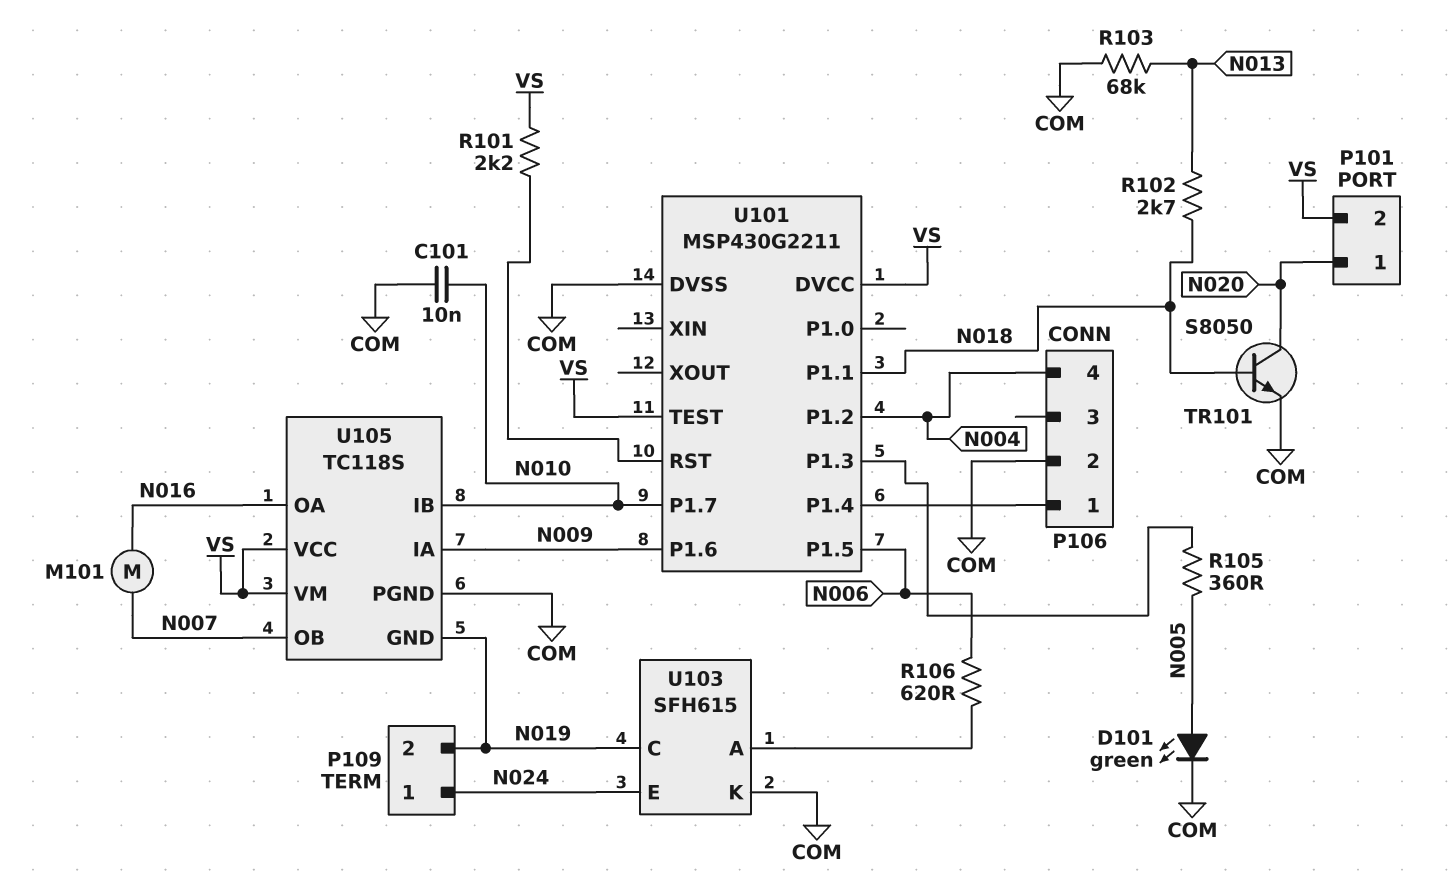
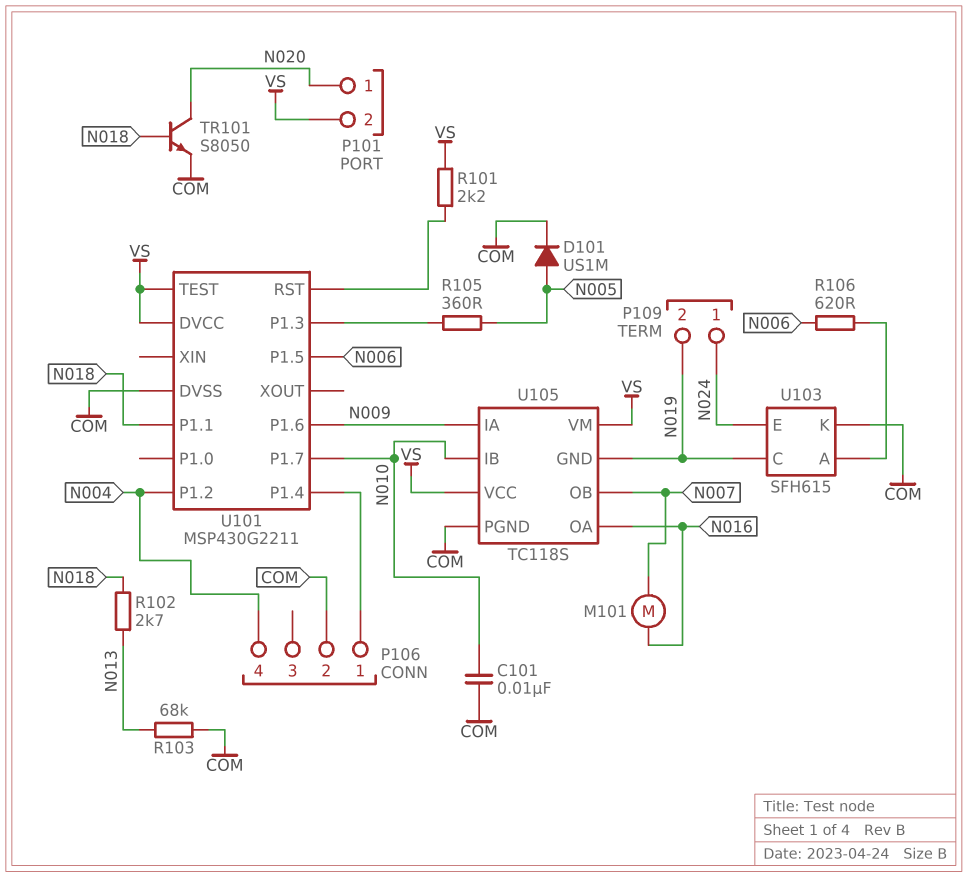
D101: LED green (A N005, K COM) -> diode US1M (A N005, K COM)

